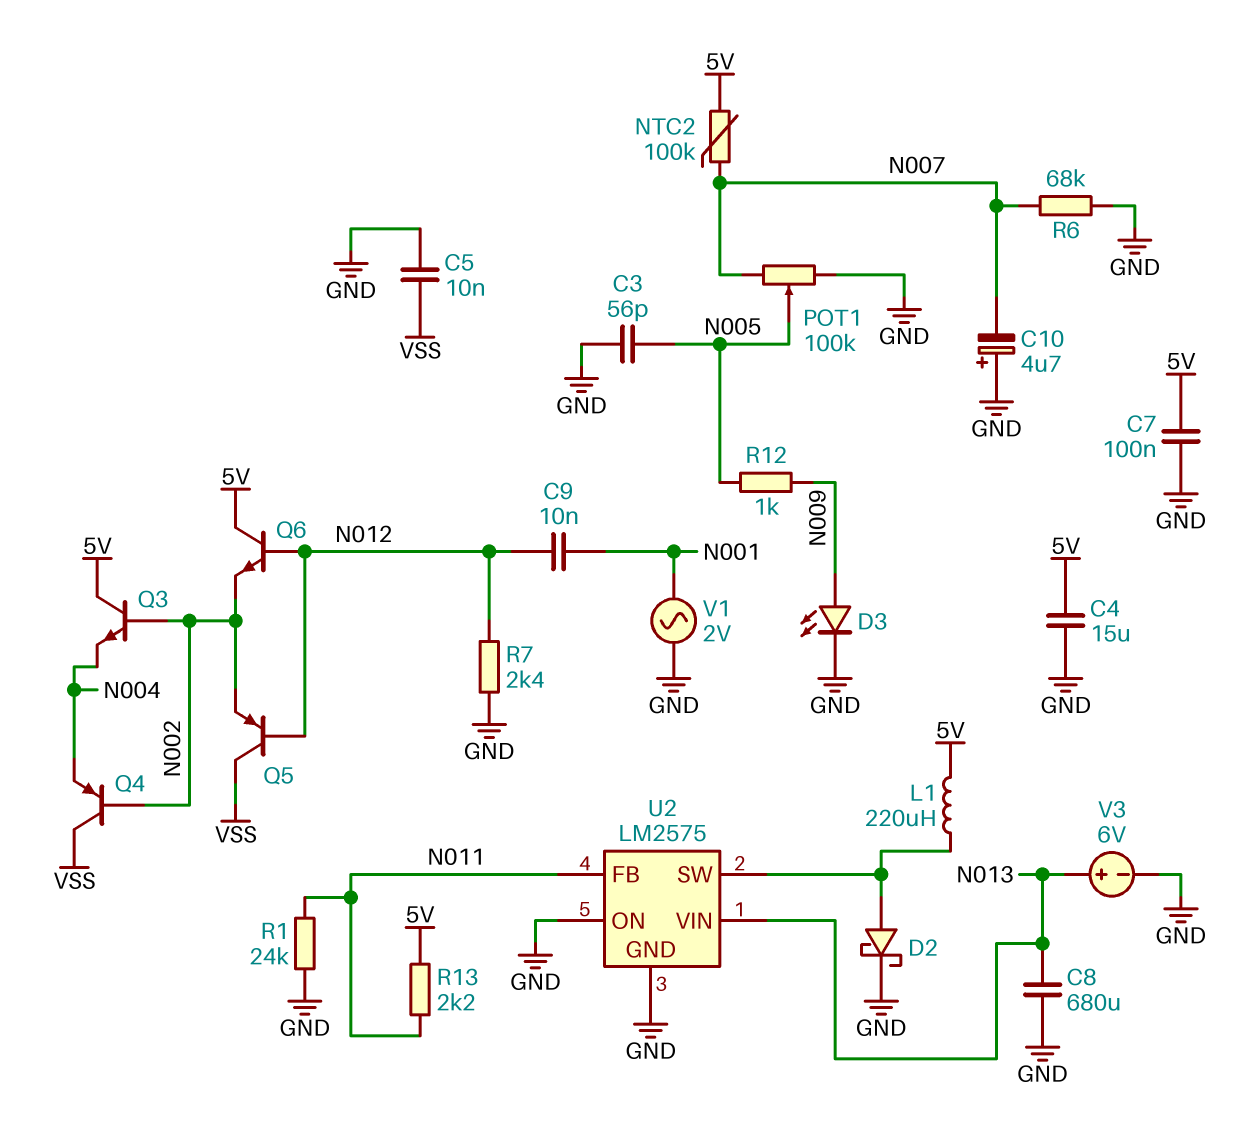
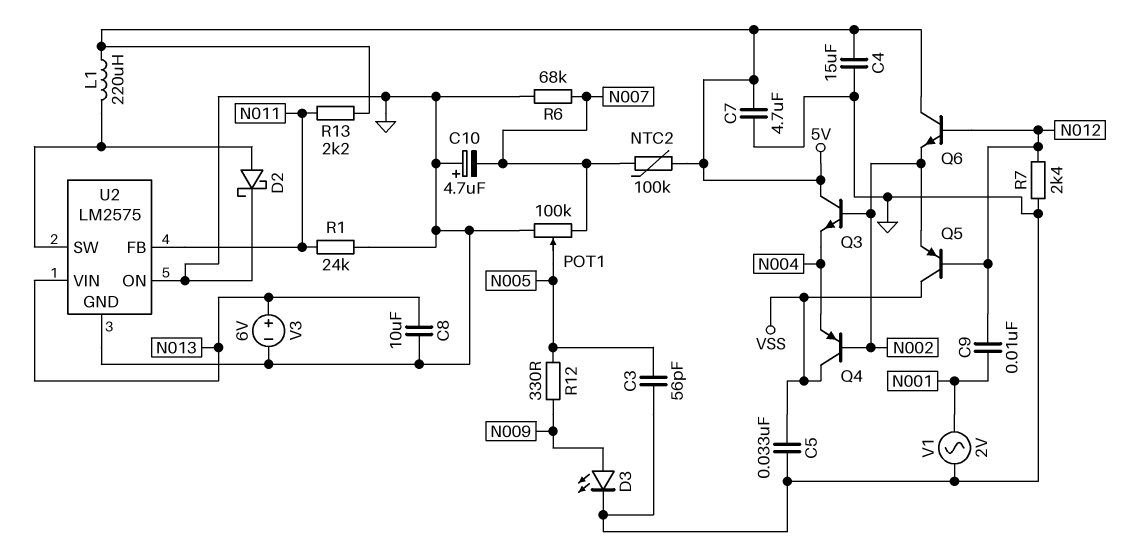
C5: 10nF (GND, VSS) -> 33nF (GND, VSS)
C7: 100nF (5V, GND) -> 4.7uF (5V, GND)
C8: 680uF (GND, N013) -> 10uF (GND, N013)
R12: 1k (N005, N009) -> 330 (N005, N009)

